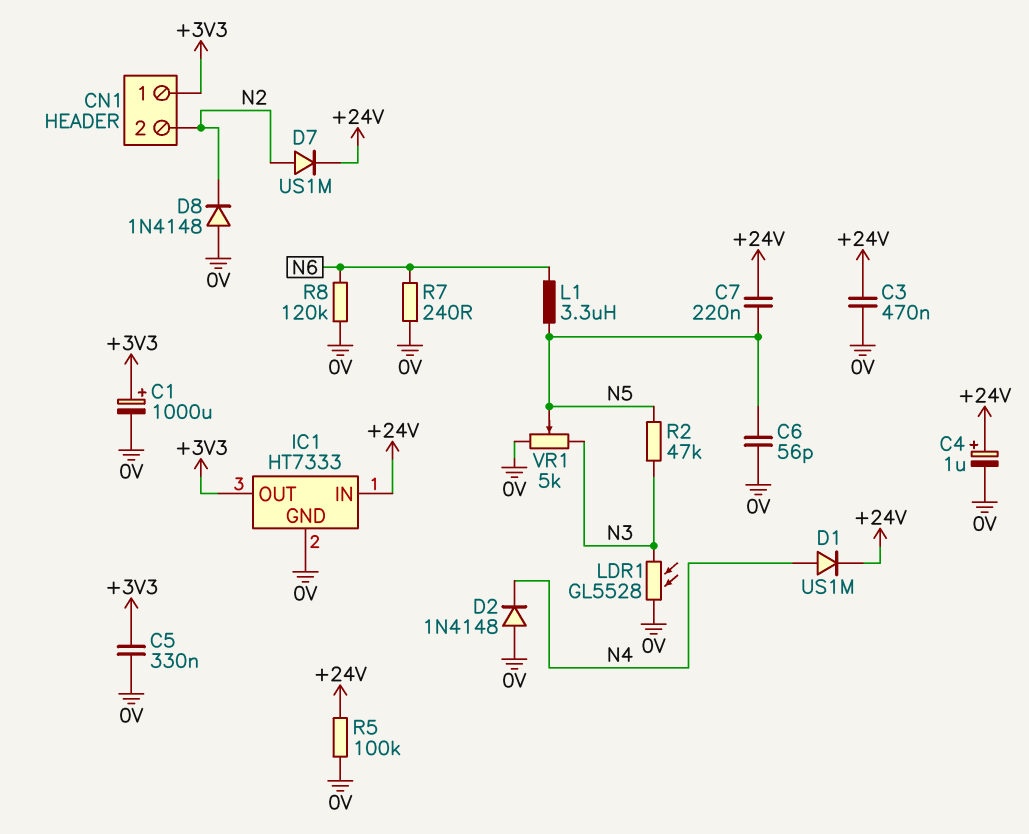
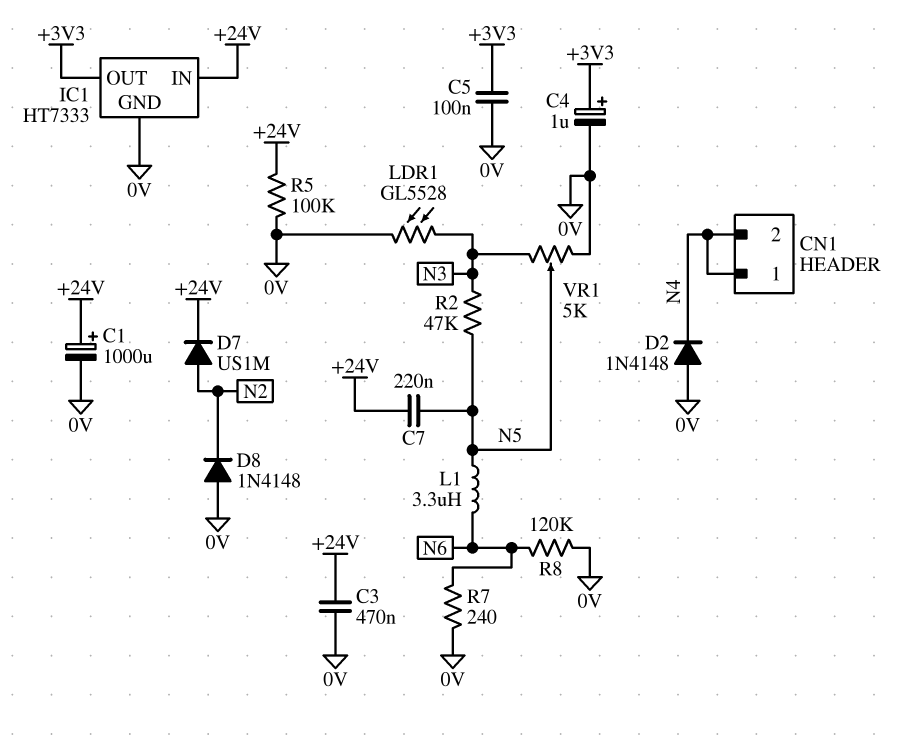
C1: 1000uF (plus +3V3, minus 0V) -> 1000uF (plus +24V, minus 0V)
C4: 1uF (plus +24V, minus 0V) -> 1uF (plus +3V3, minus 0V)
C5: 330nF (+3V3, 0V) -> 100nF (+3V3, 0V)
C6: 56pF (0V, N5) -> none
CN1 pin 1: +3V3 -> N4
CN1 pin 2: N2 -> N4
D1: diode US1M (A N4, K +24V) -> none

